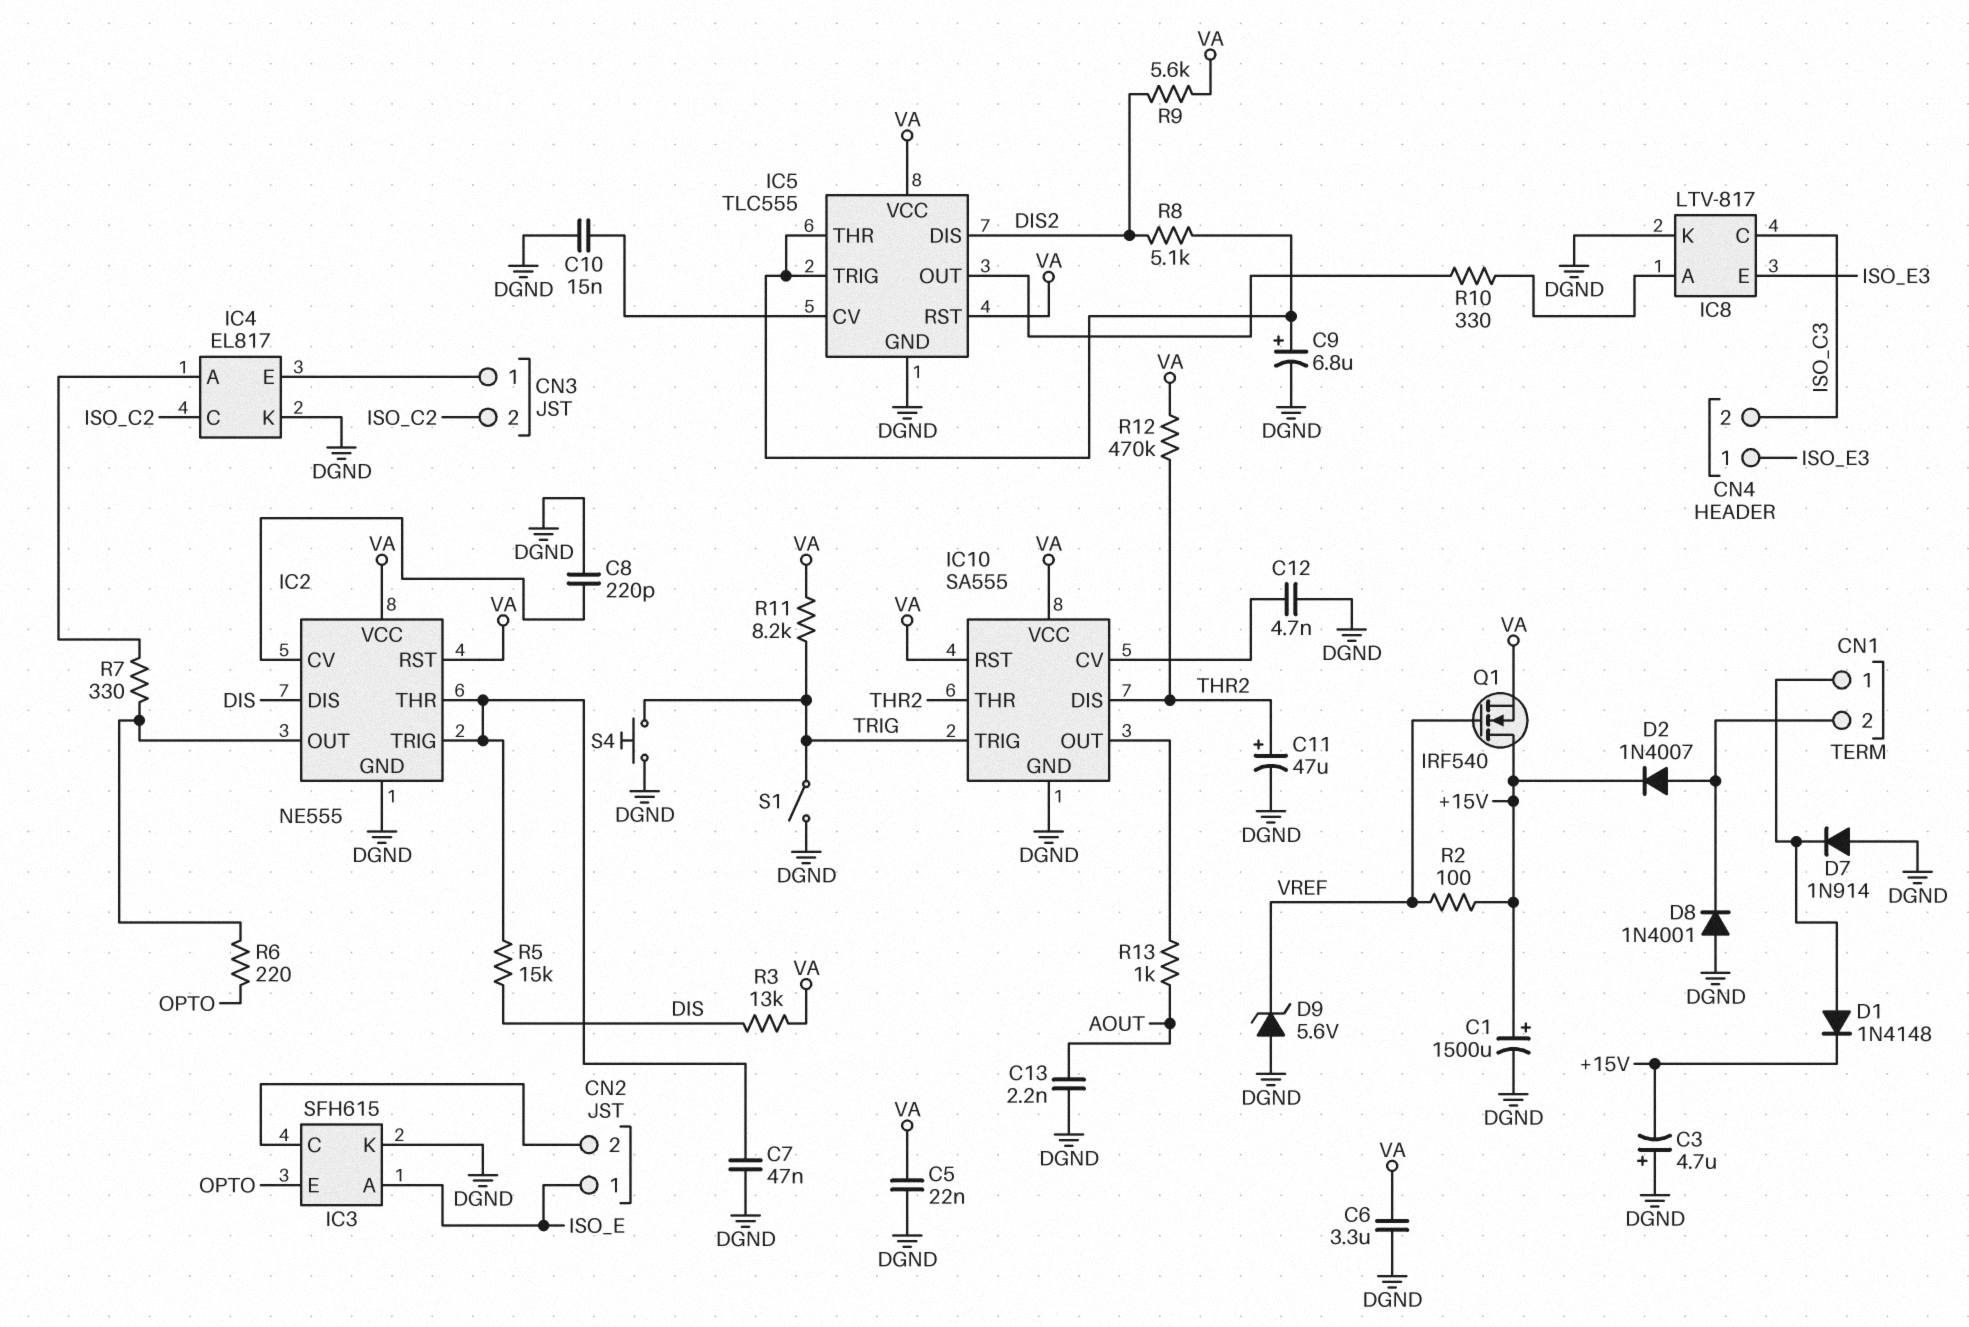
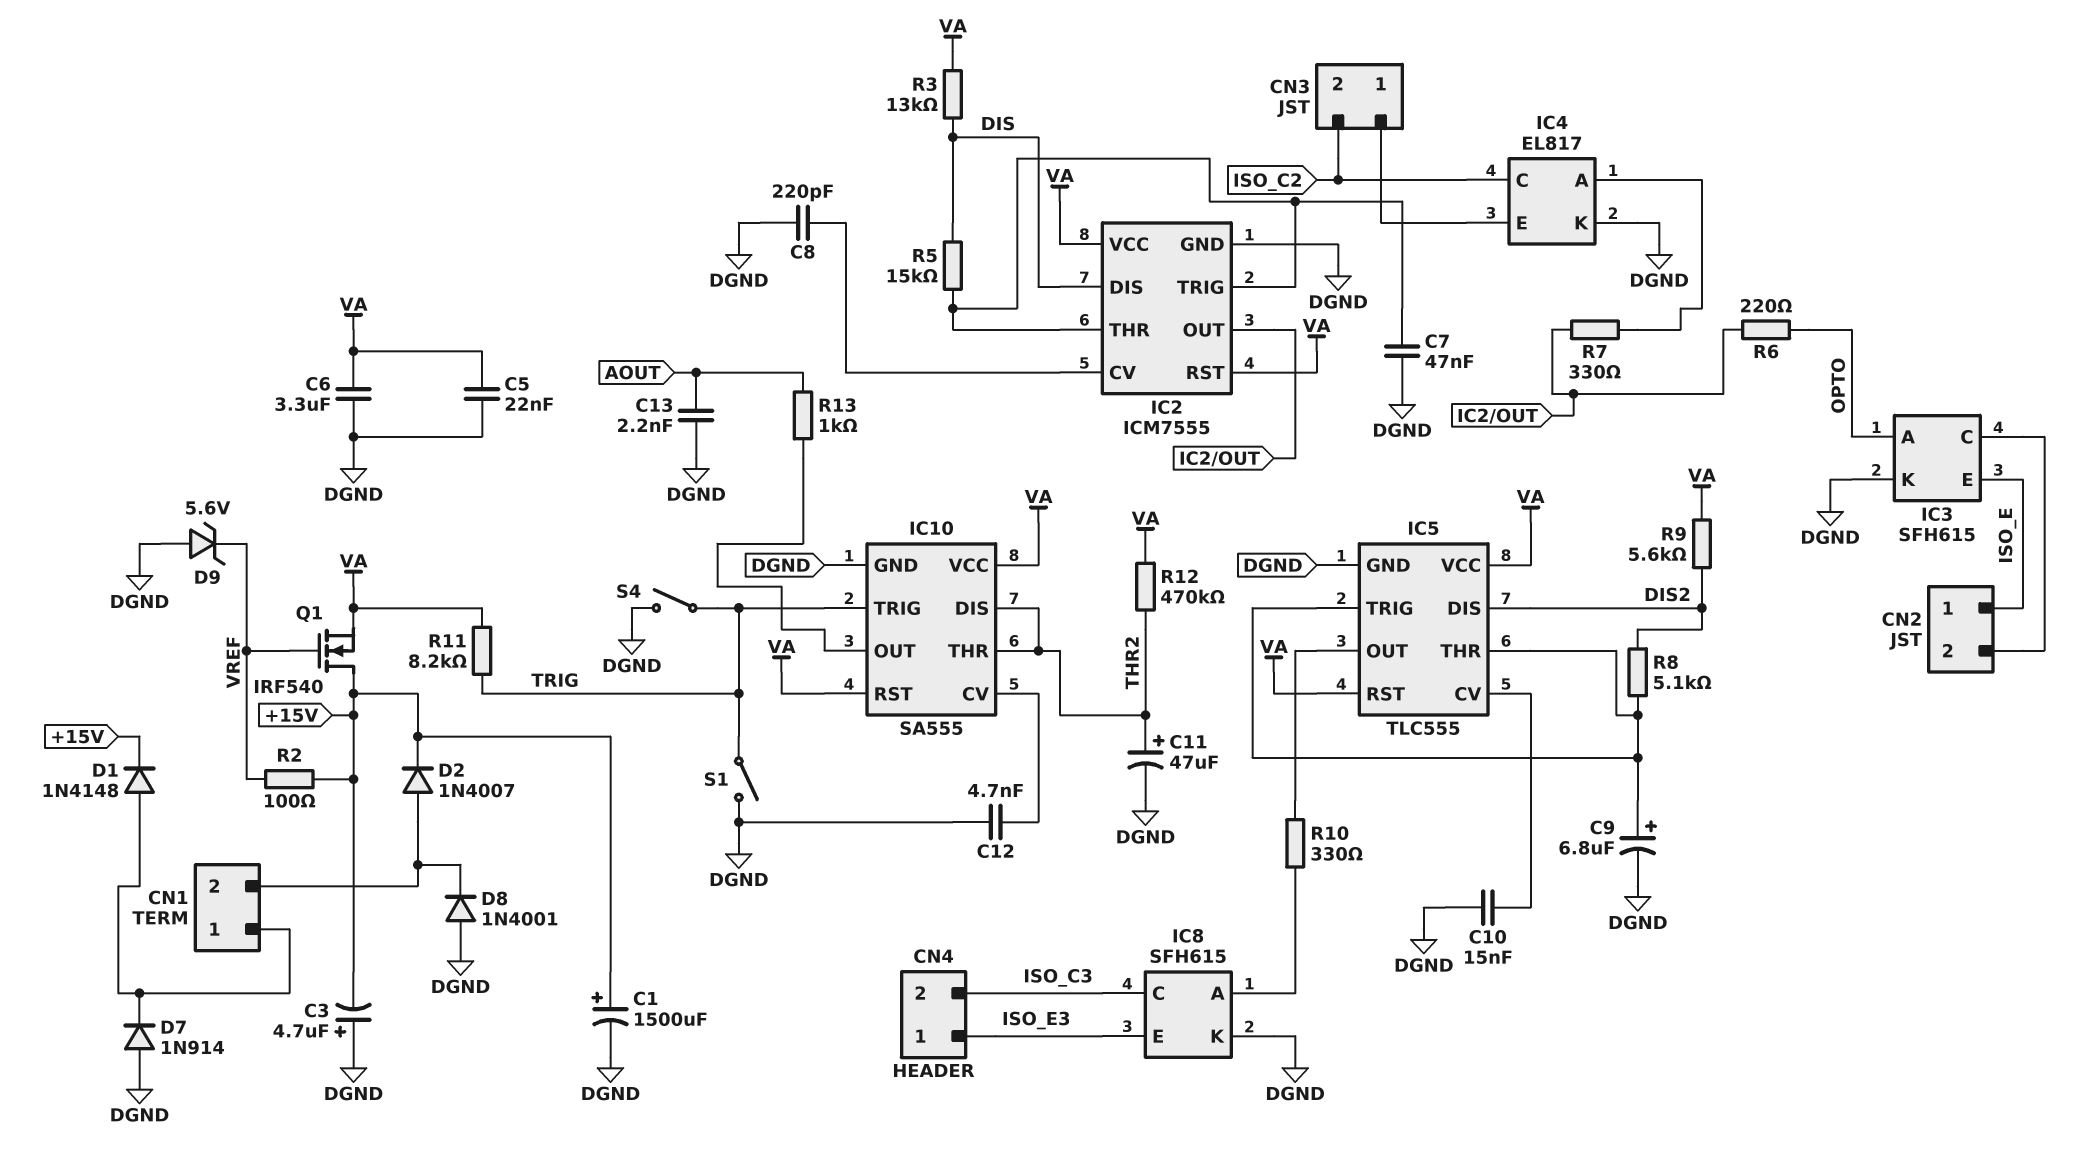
IC2: NE555 -> ICM7555
IC3 pin A: ISO_E -> OPTO
IC3 pin E: OPTO -> ISO_E
IC8: LTV-817 -> SFH615
S4: button (DGND, TRIG) -> switch (DGND, TRIG)

